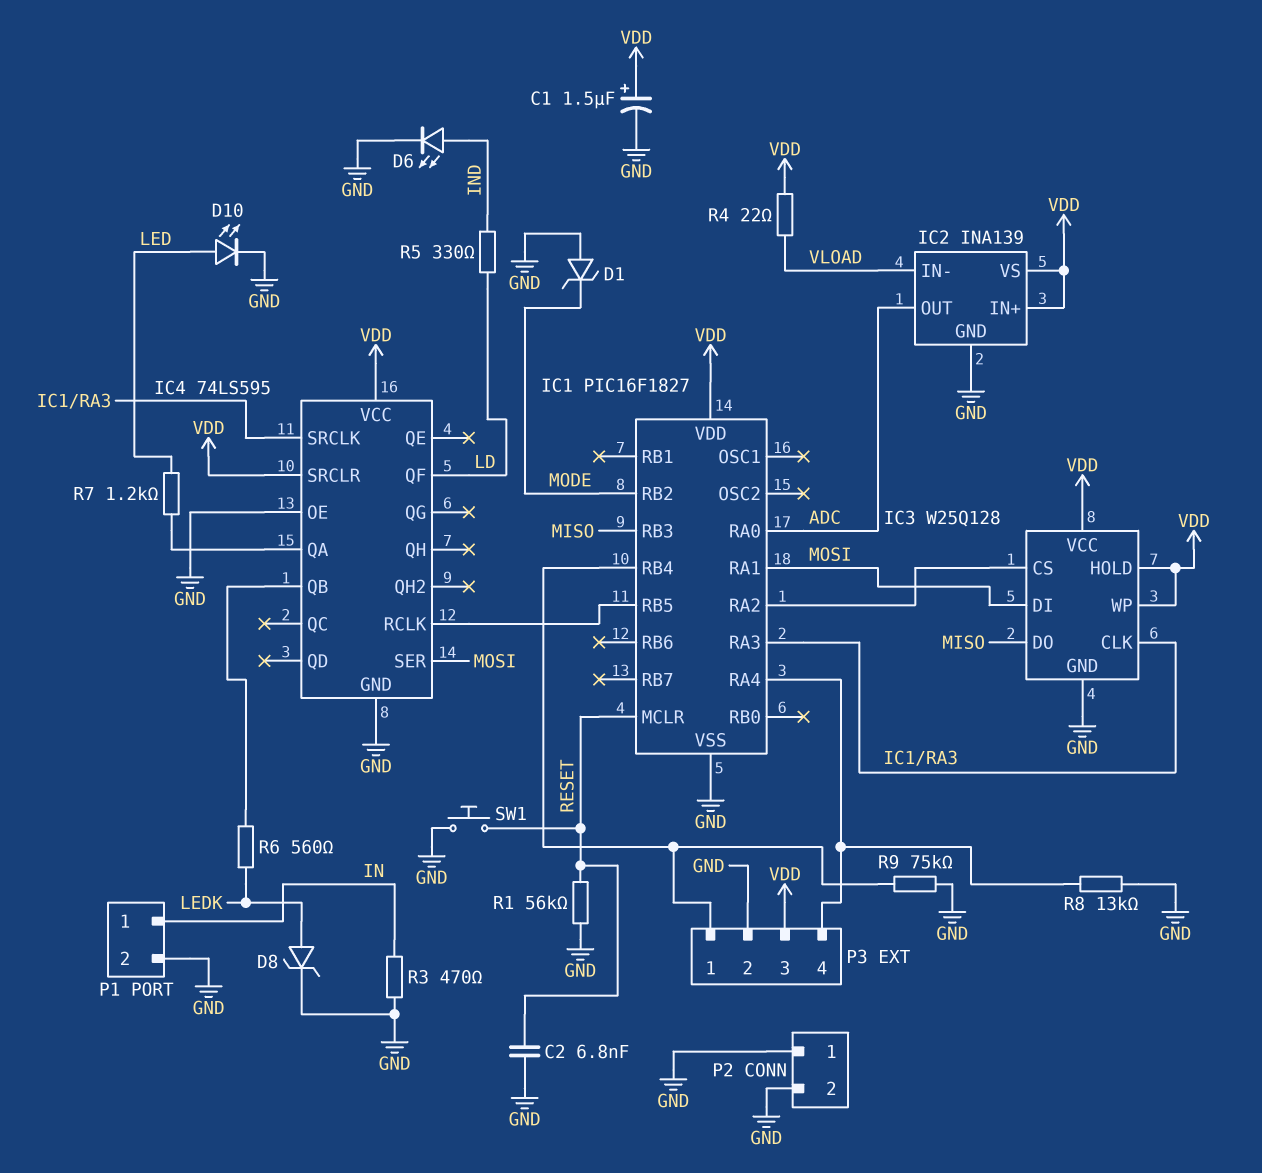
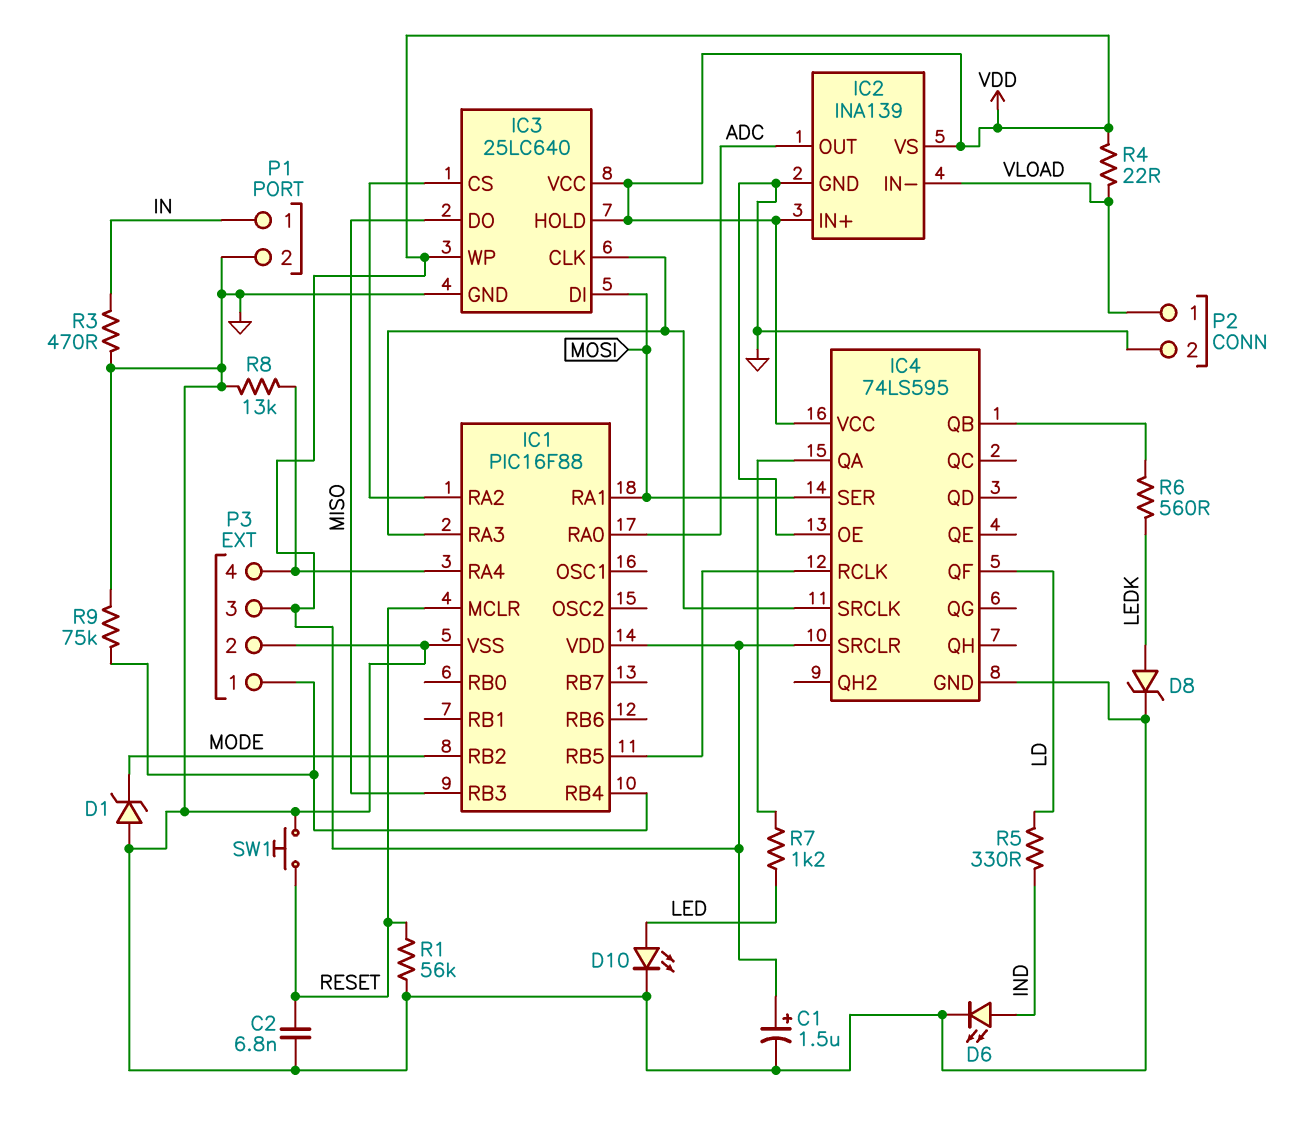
IC1: PIC16F1827 -> PIC16F88
IC3: W25Q128 -> 25LC640
P2 pin 1: GND -> VLOAD

